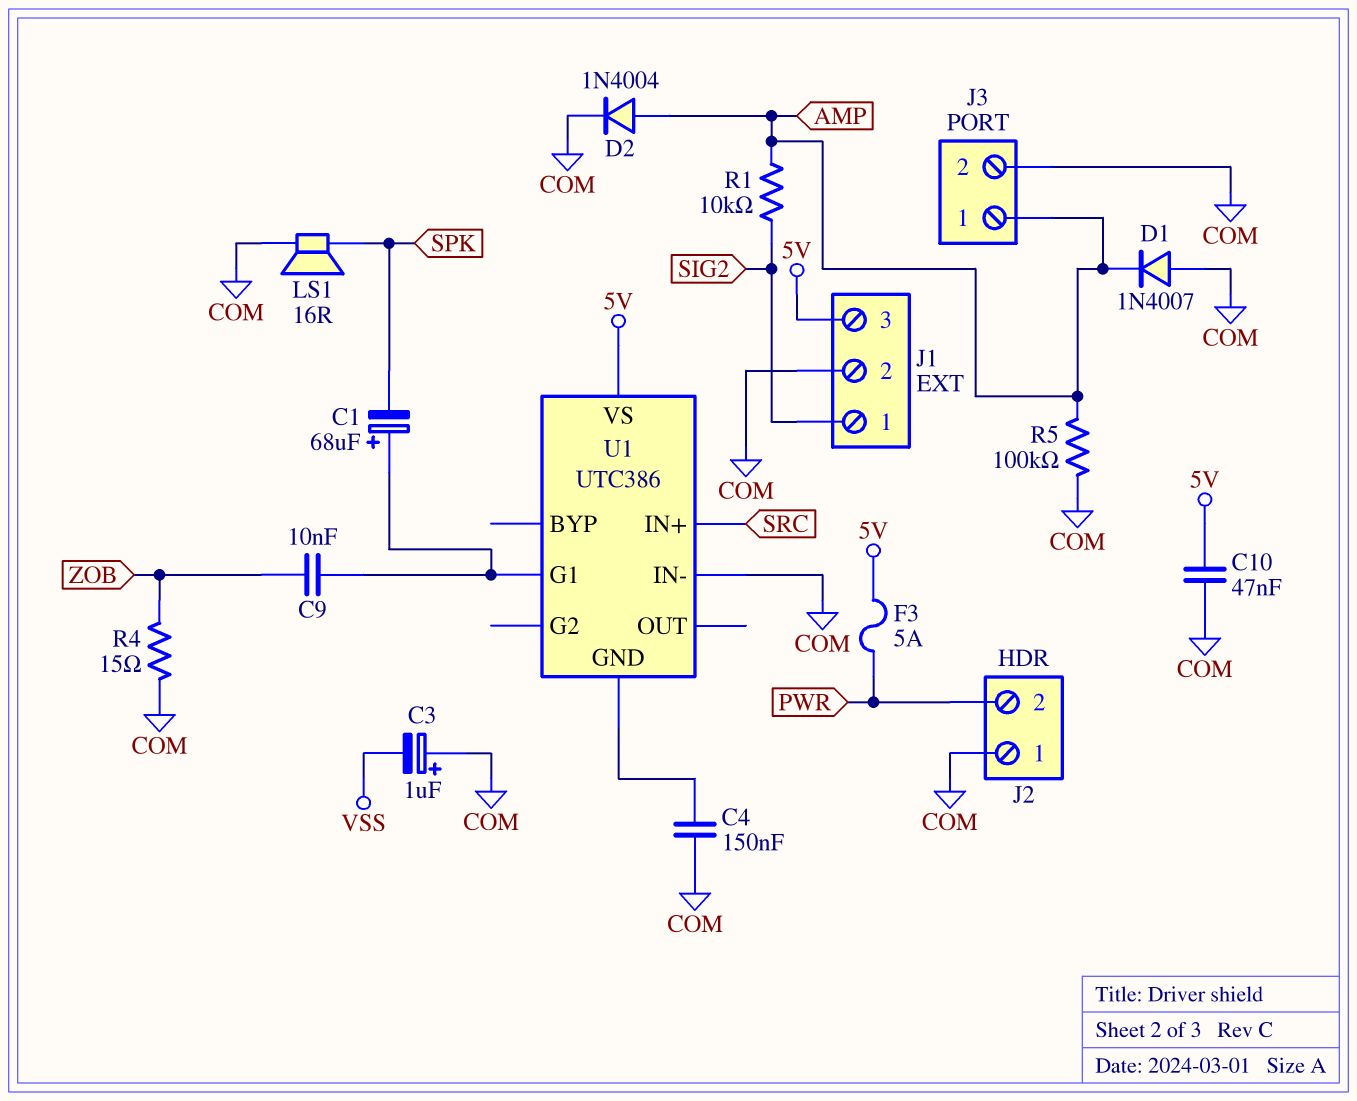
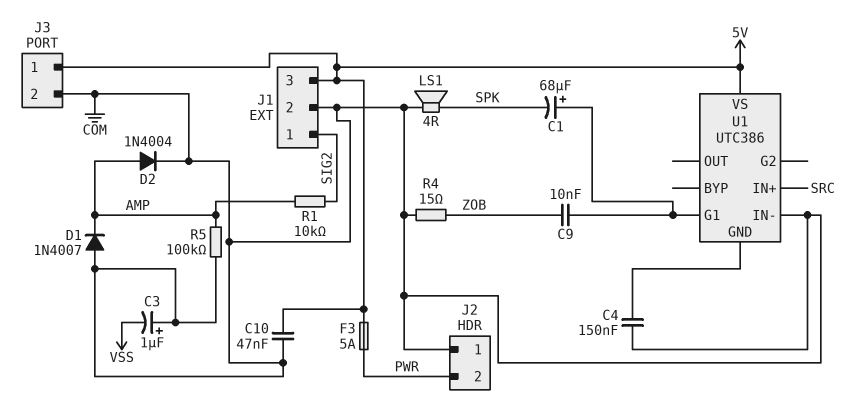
J3 pin 1: AMP -> 5V
LS1: speaker 16R (COM, SPK) -> speaker 4R (COM, SPK)

